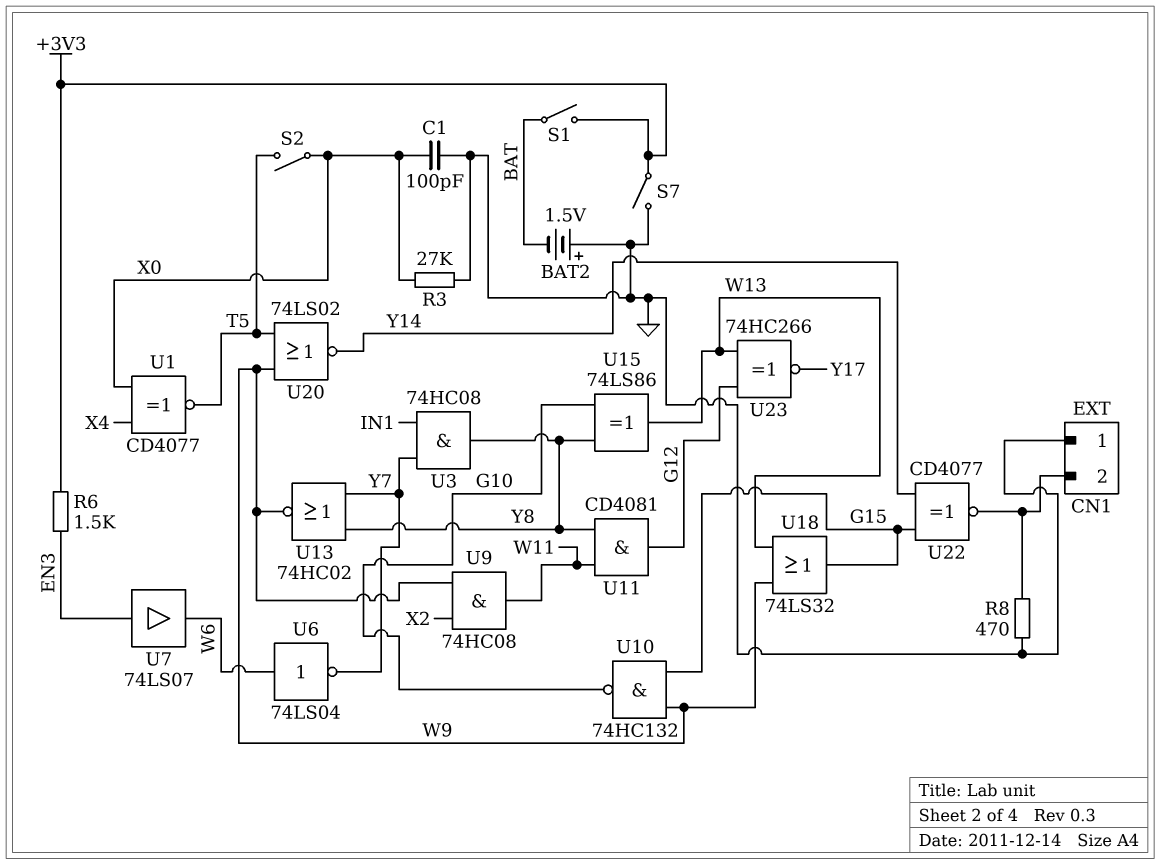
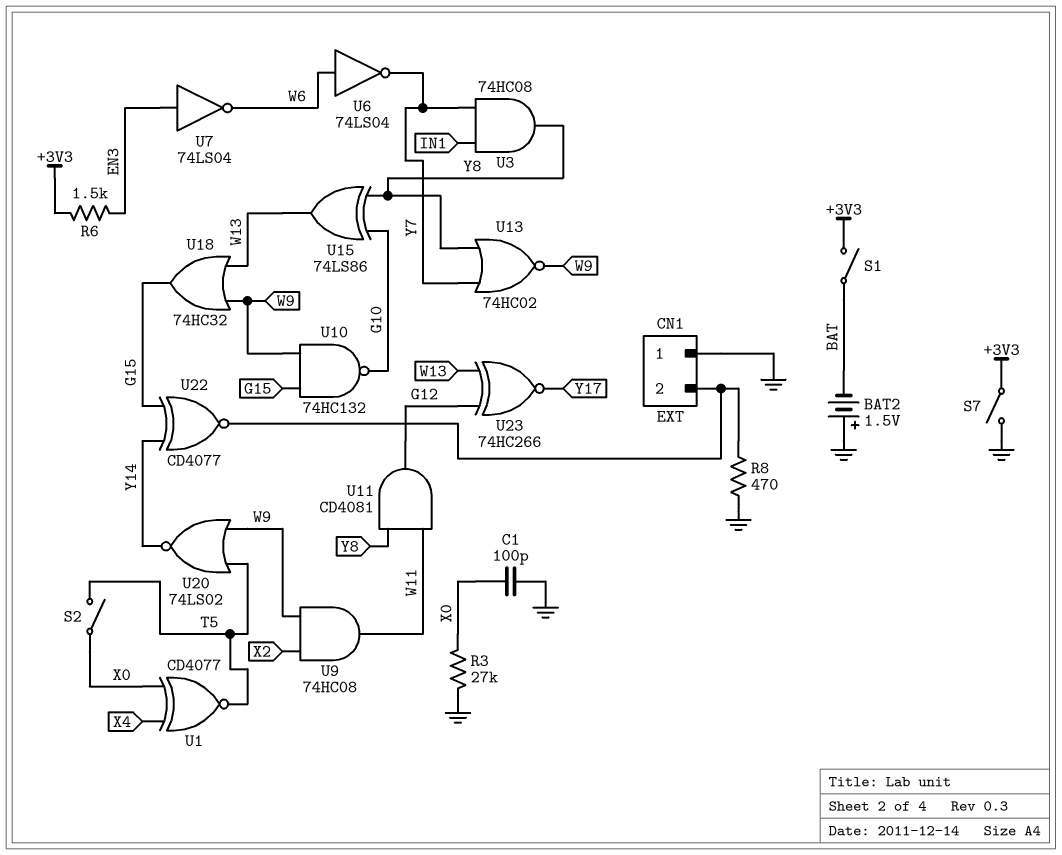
U7: buffer 74LS07 (in EN3, out W6) -> NOT 74LS04 (in EN3, out W6)
U18: OR 74LS32 (in W9, in W13, out G15) -> OR 74HC32 (in W9, in W13, out G15)

